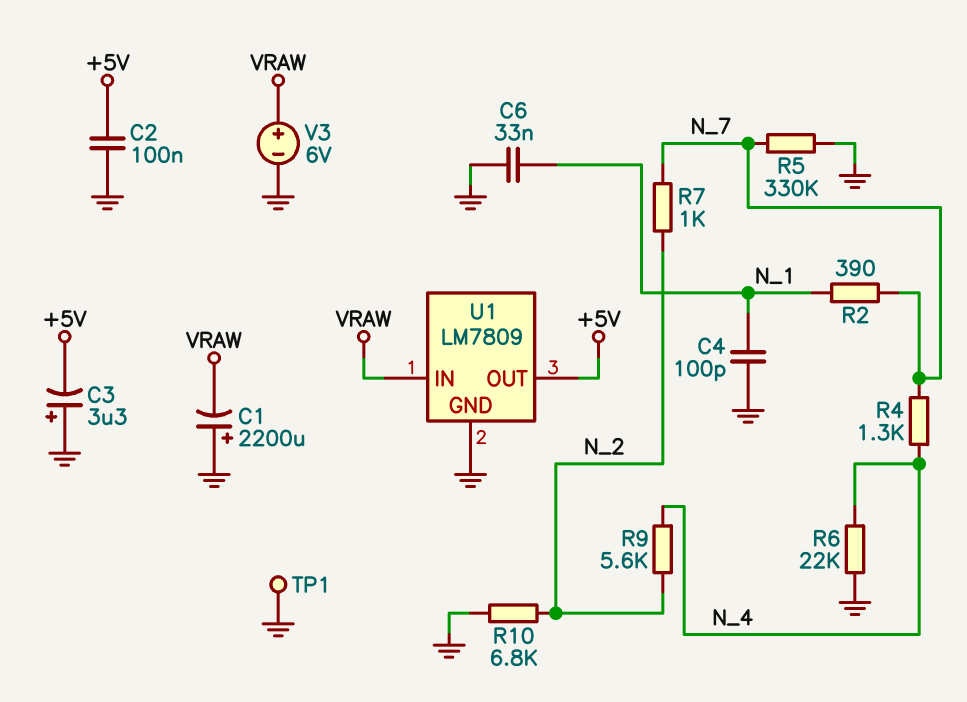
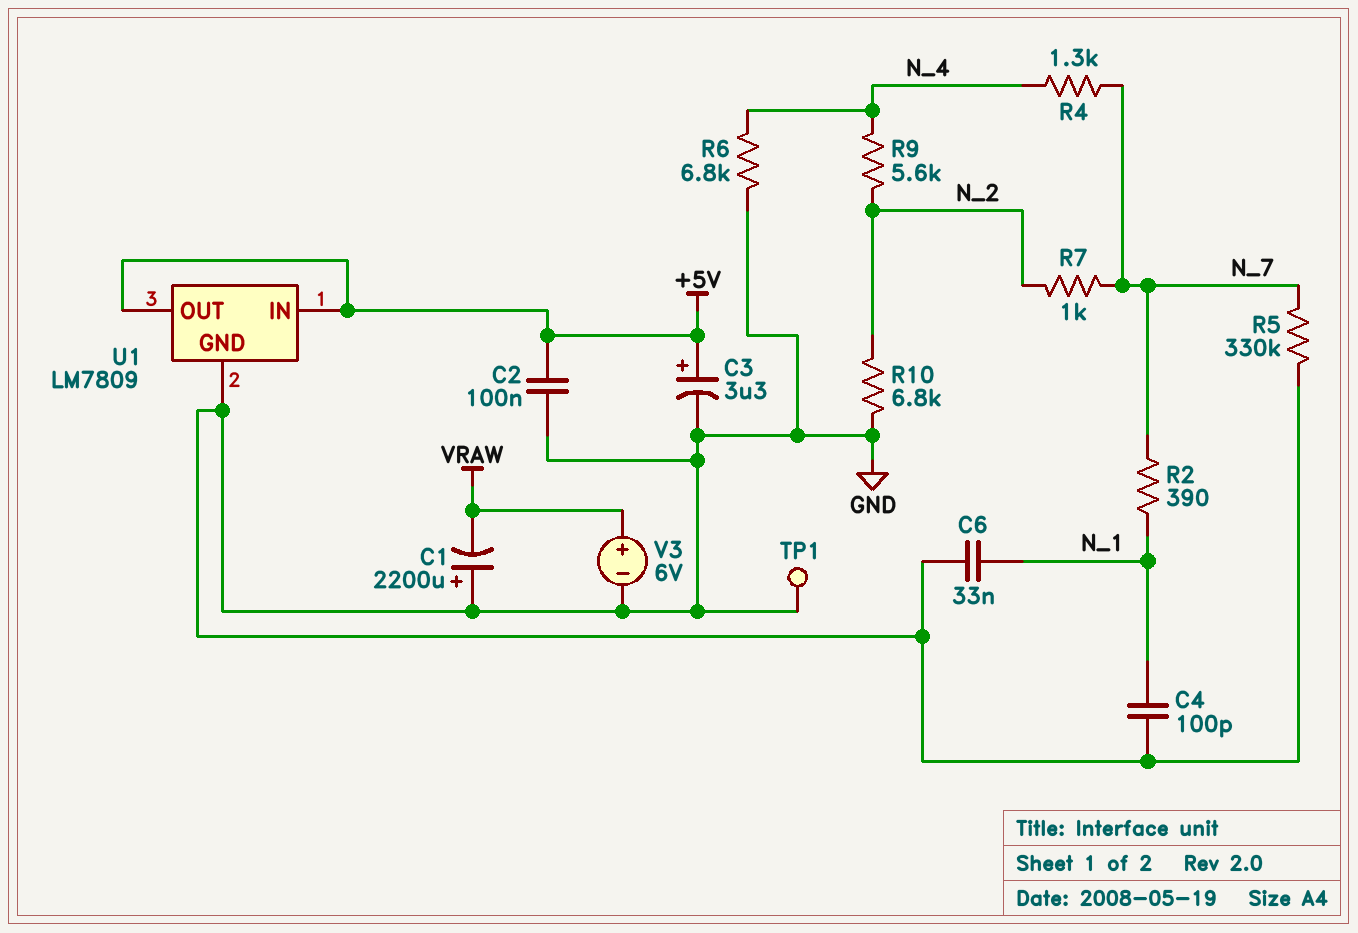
C3: 3.3uF (plus GND, minus +5V) -> 3.3uF (plus +5V, minus GND)
R6: 22k (GND, N_4) -> 6.8k (GND, N_4)
U1 pin IN: VRAW -> +5V

